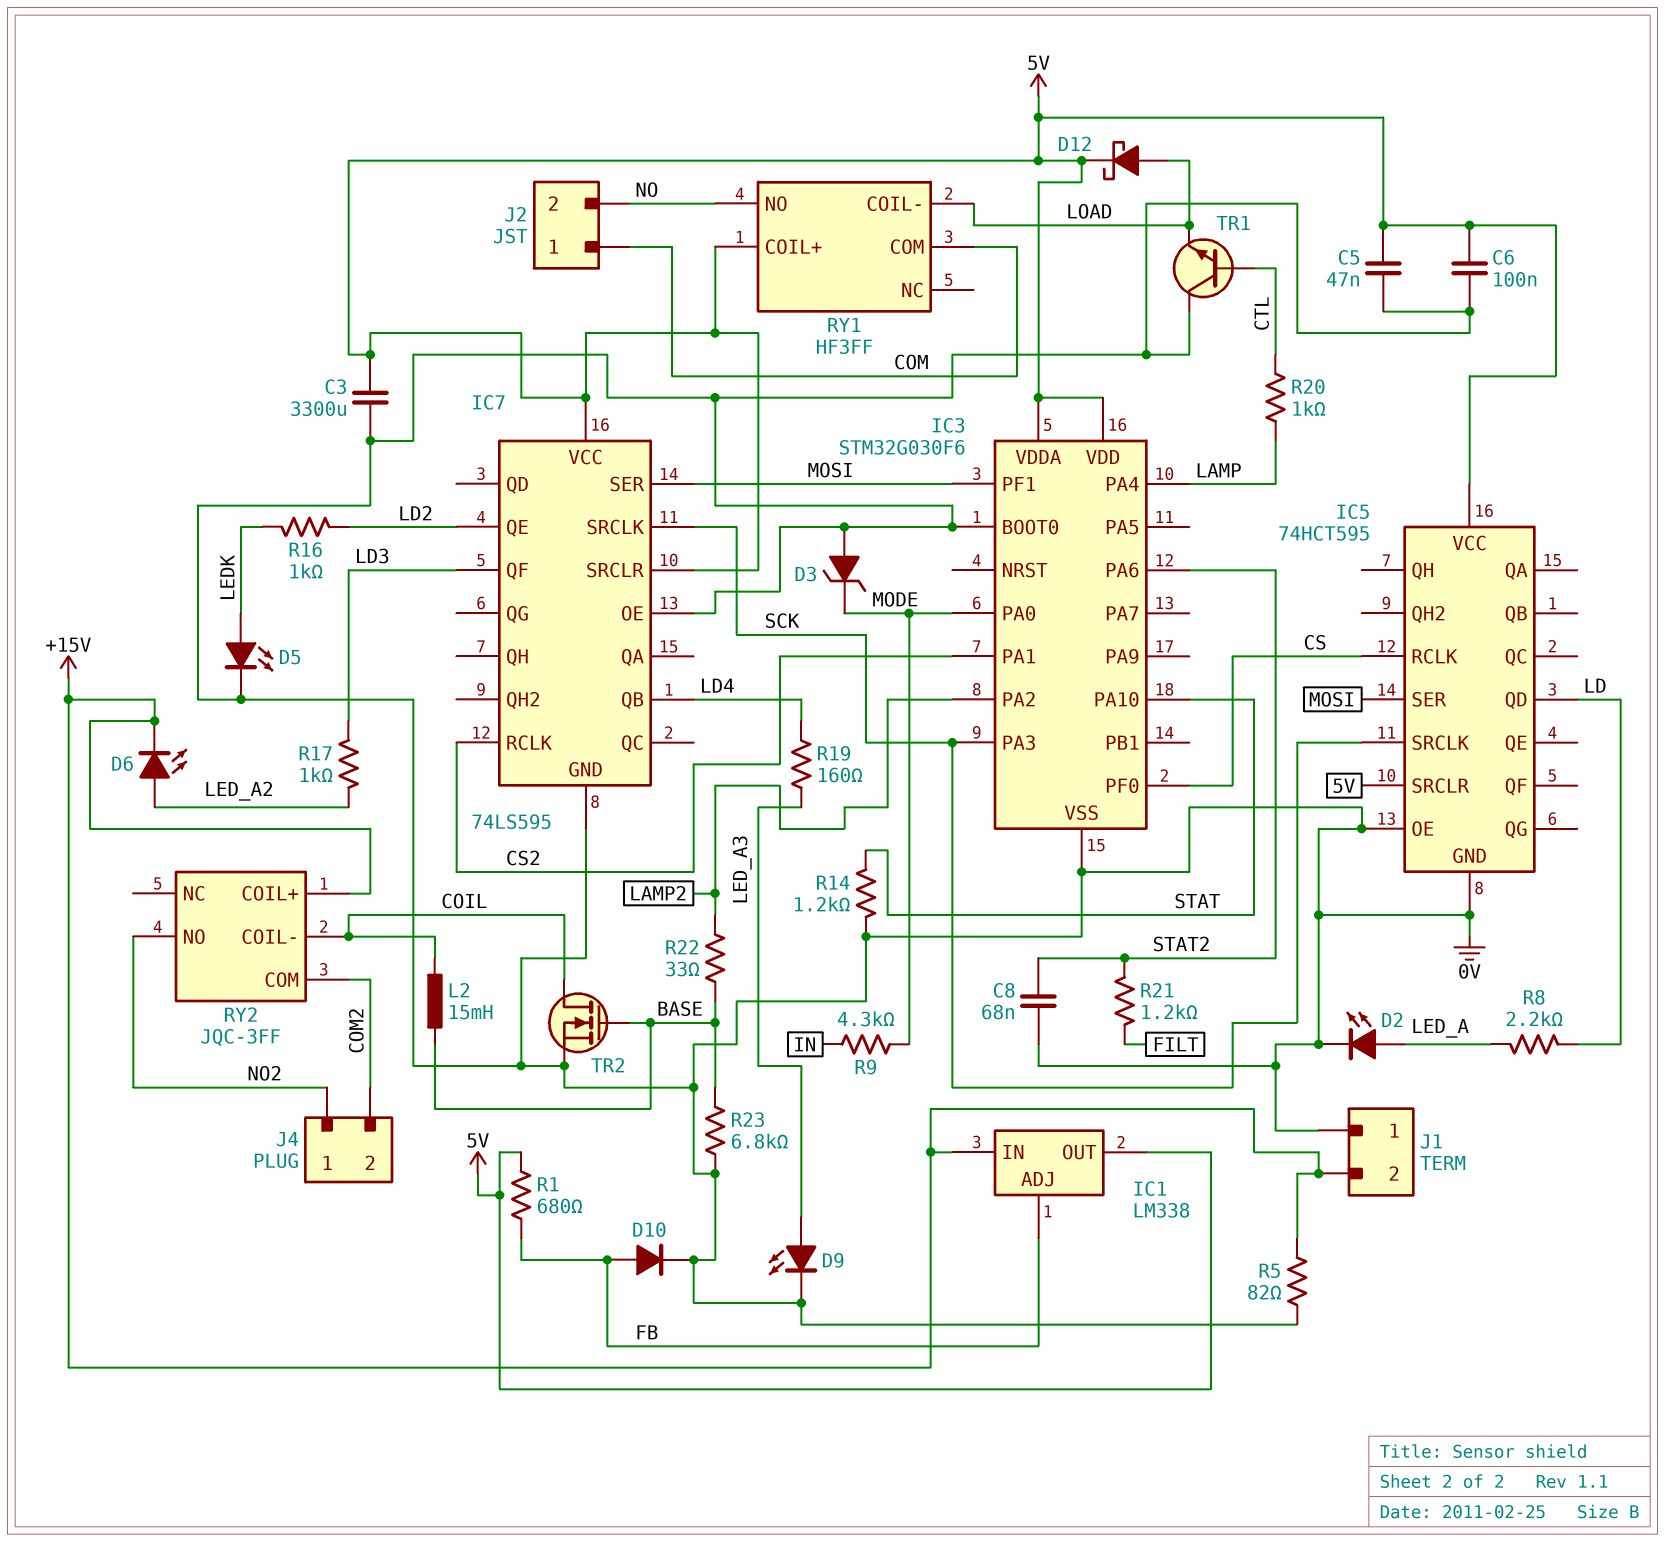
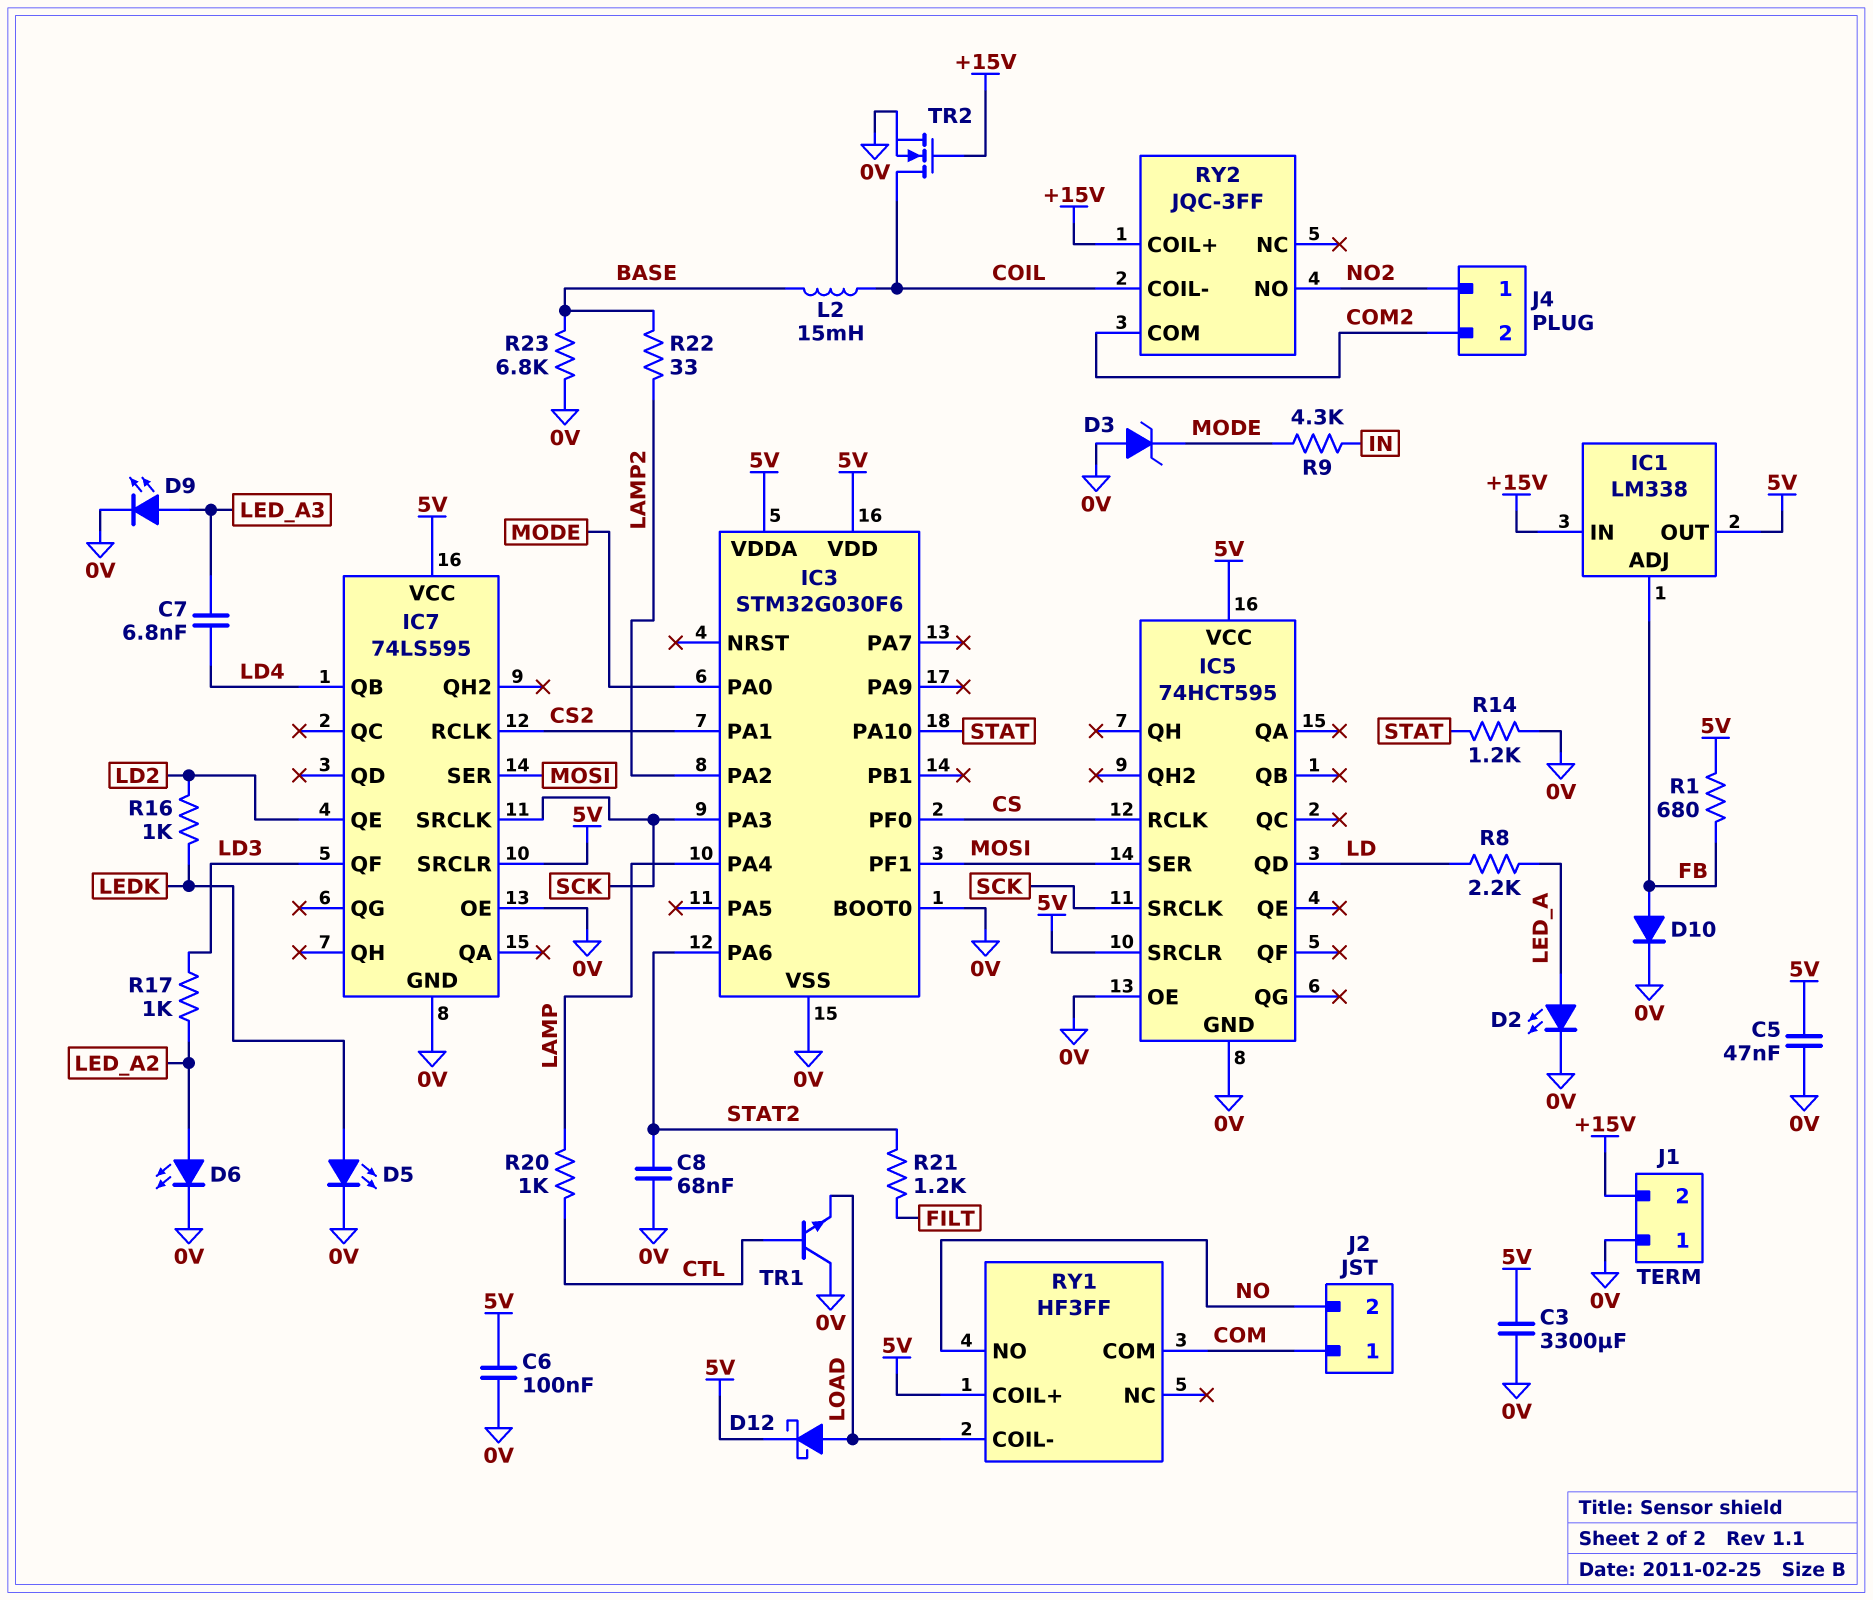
C7: none -> 6.8nF (LD4, LED_A3)
D6: LED (A LED_A2, K +15V) -> LED (A LED_A2, K 0V)
R5: 82 (+15V, 0V) -> none
R19: 160 (LD4, LED_A3) -> none
TR2: NMOS (G BASE, D COIL, S 0V) -> NMOS (G +15V, D COIL, S 0V)

